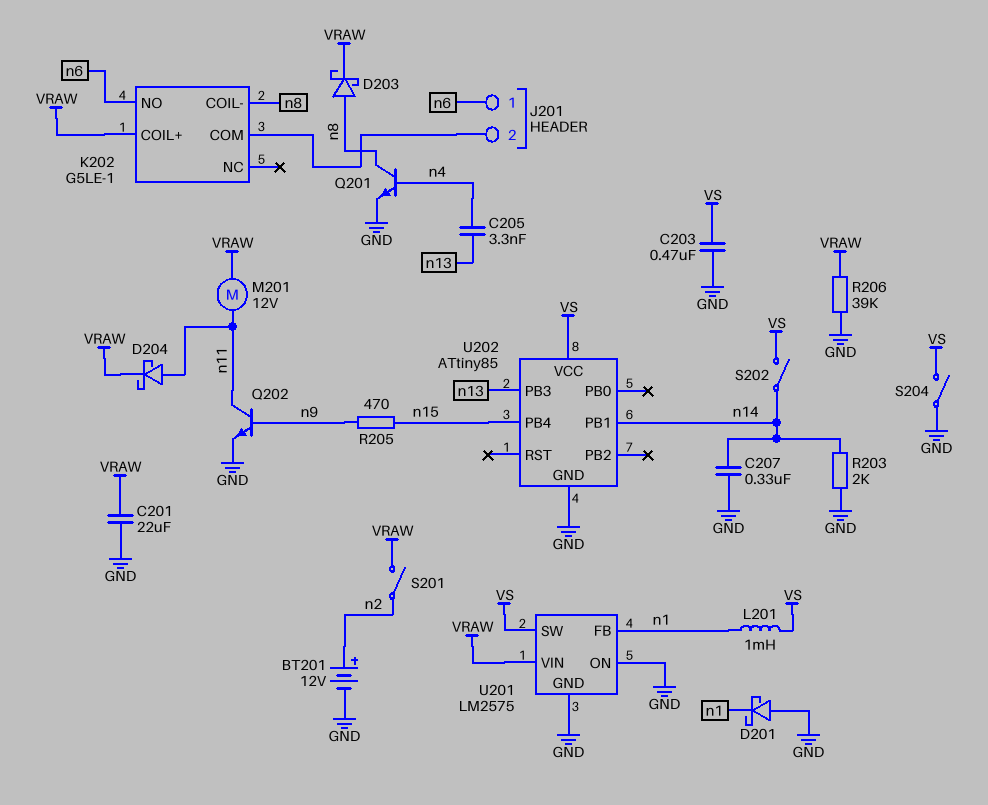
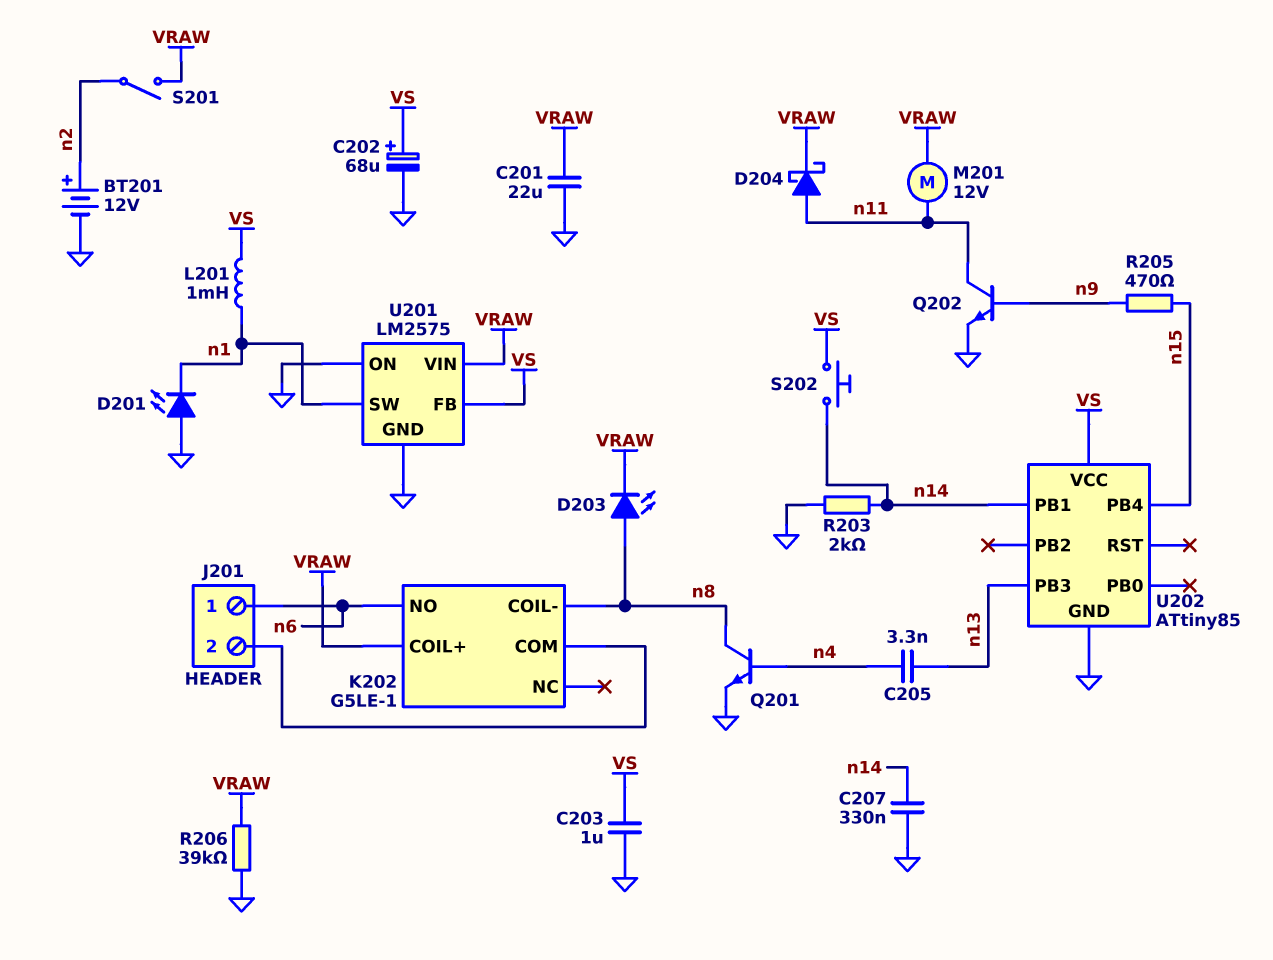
C202: none -> 68uF (plus VS, minus GND)
C203: 470nF (GND, VS) -> 1uF (GND, VS)
D201: schottky (A GND, K n1) -> LED (A GND, K n1)
D203: schottky (A n8, K VRAW) -> LED (A n8, K VRAW)
S202: switch (VS, n14) -> button (VS, n14)
S204: switch (GND, VS) -> none
U201 pin FB: n1 -> VS
U201 pin SW: VS -> n1

